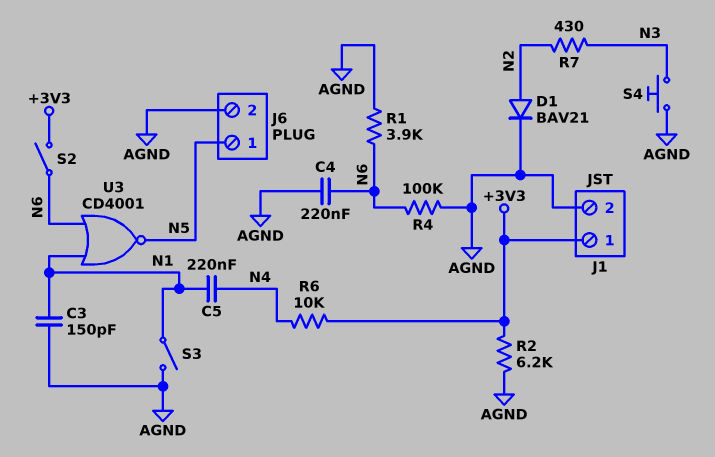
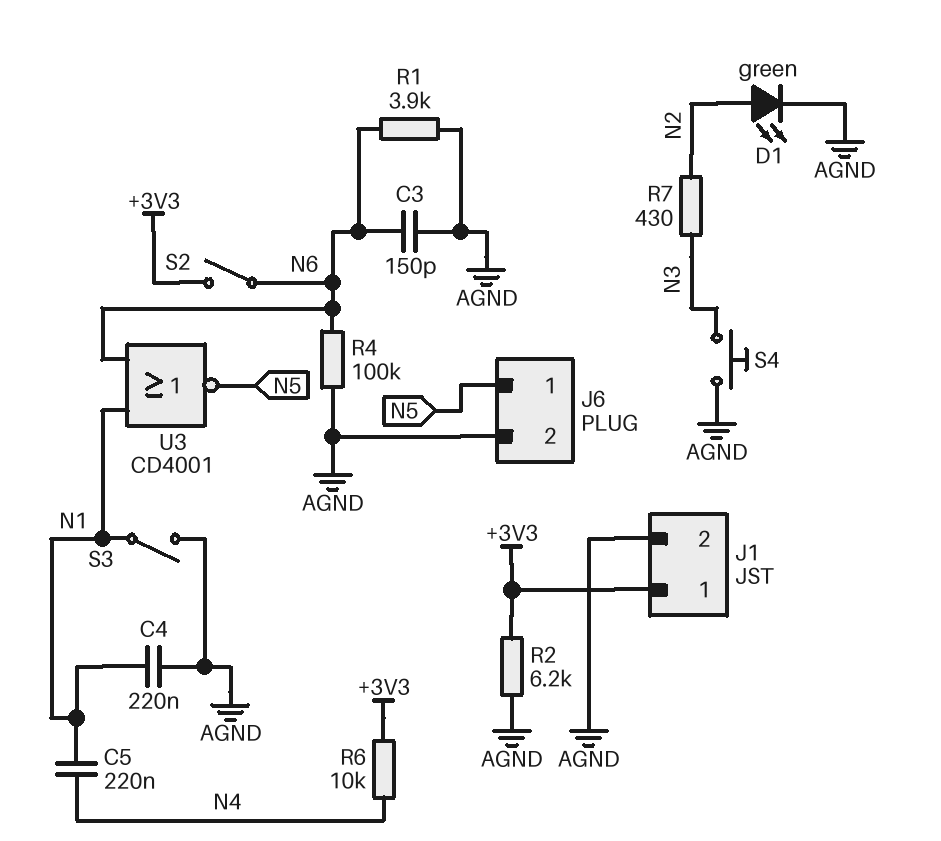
C3: 150pF (AGND, N1) -> 150pF (AGND, N6)
C4: 220nF (AGND, N6) -> 220nF (AGND, N1)
D1: diode BAV21 (A N2, K AGND) -> LED green (A N2, K AGND)

